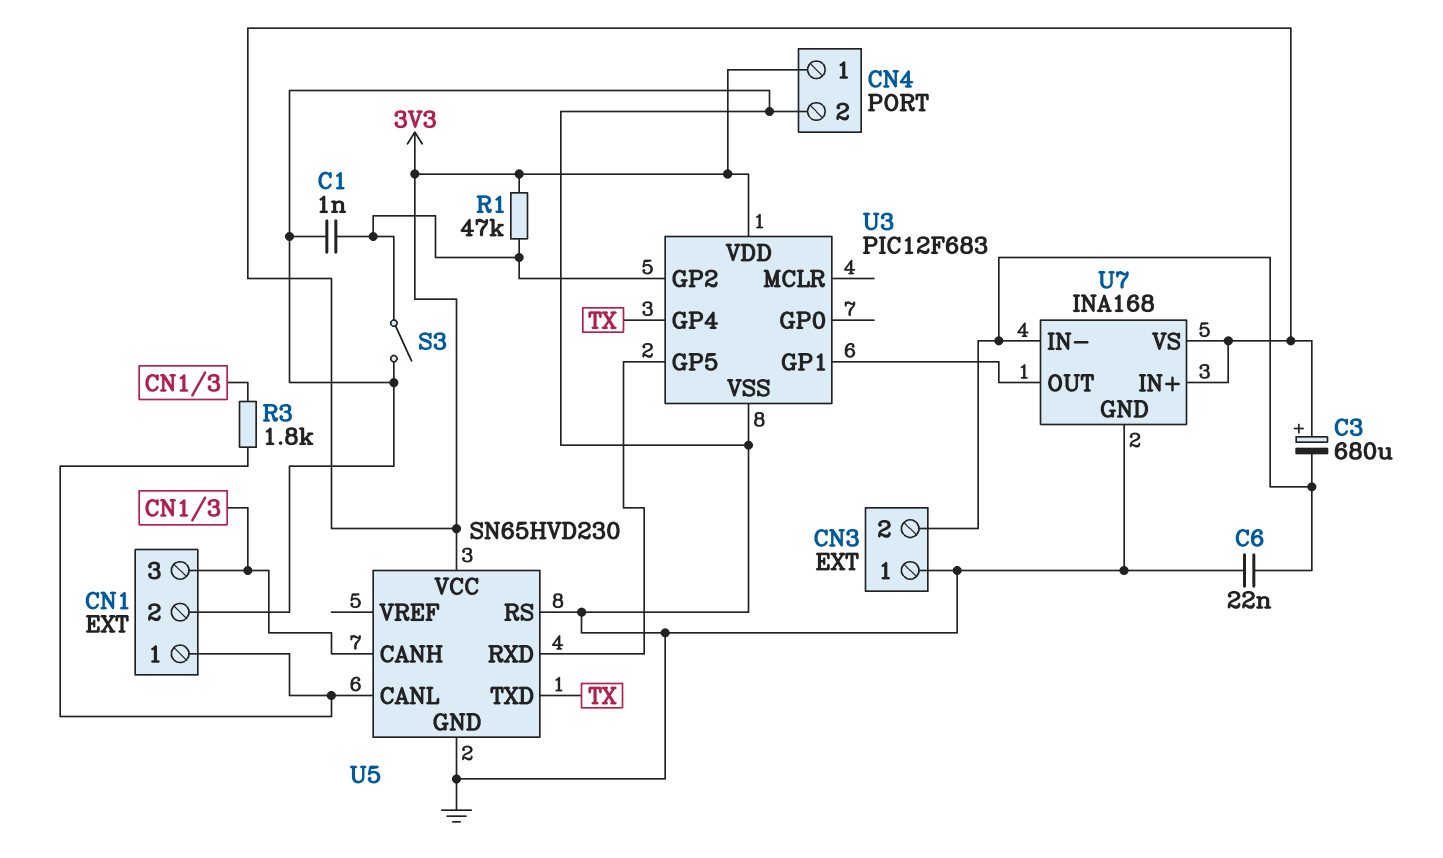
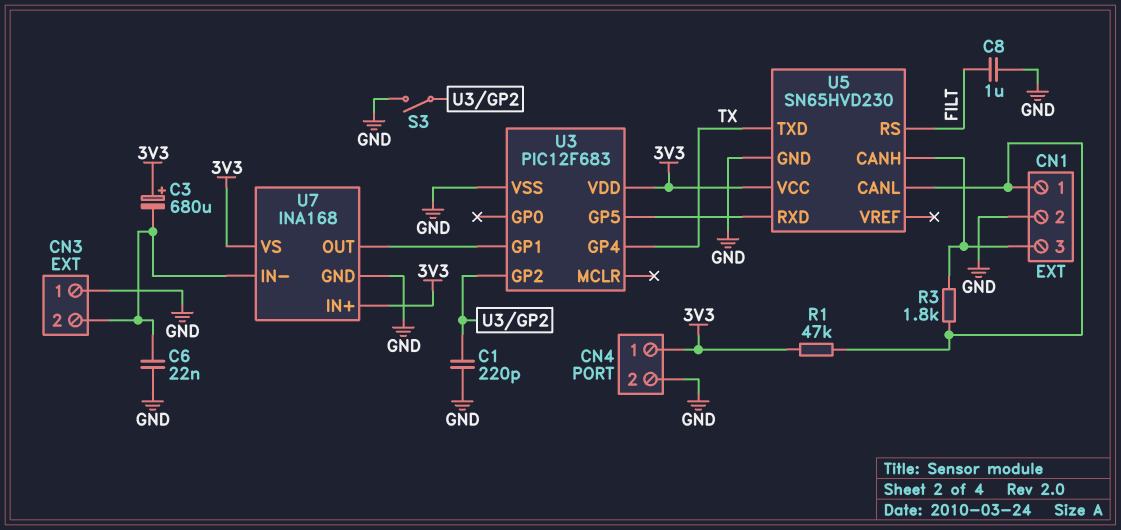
C1: 1nF (GND, U3/GP2) -> 220pF (GND, U3/GP2)
C8: none -> 1uF (FILT, GND)
R1: 47k (3V3, U3/GP2) -> 47k (3V3, CN1/1)
U5 pin RS: GND -> FILT

